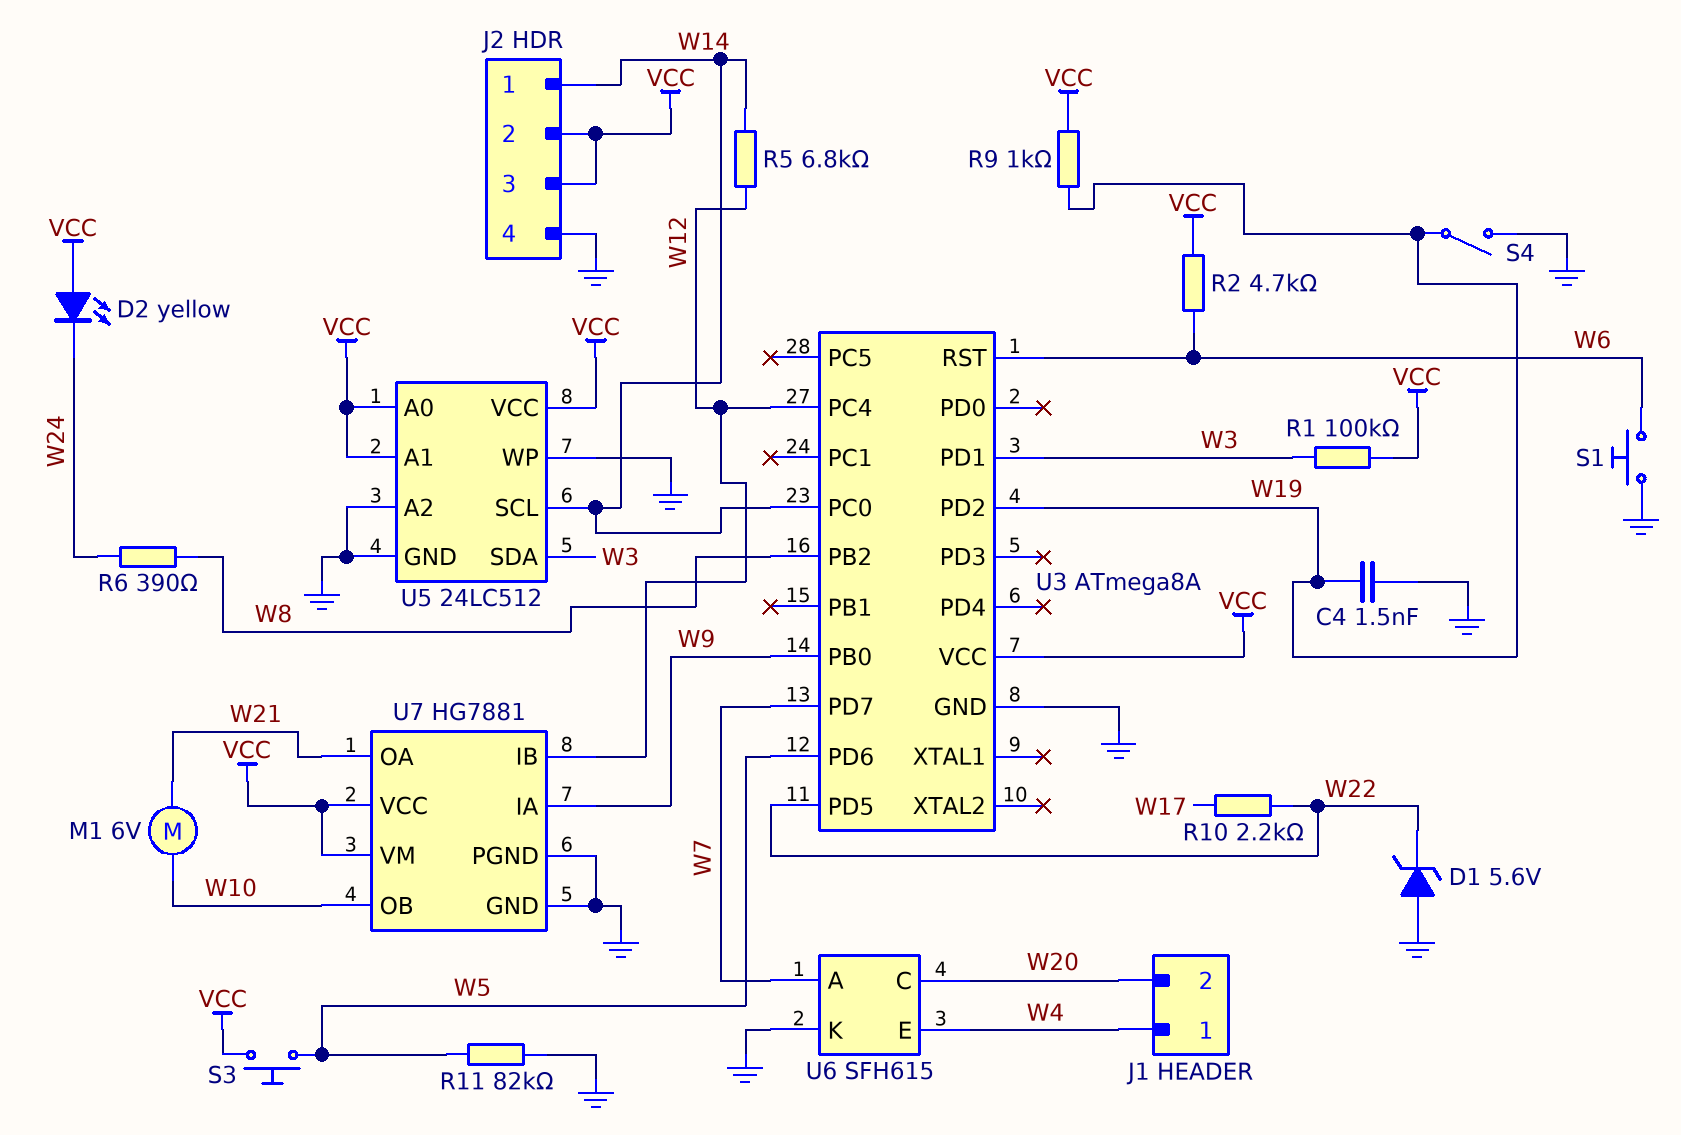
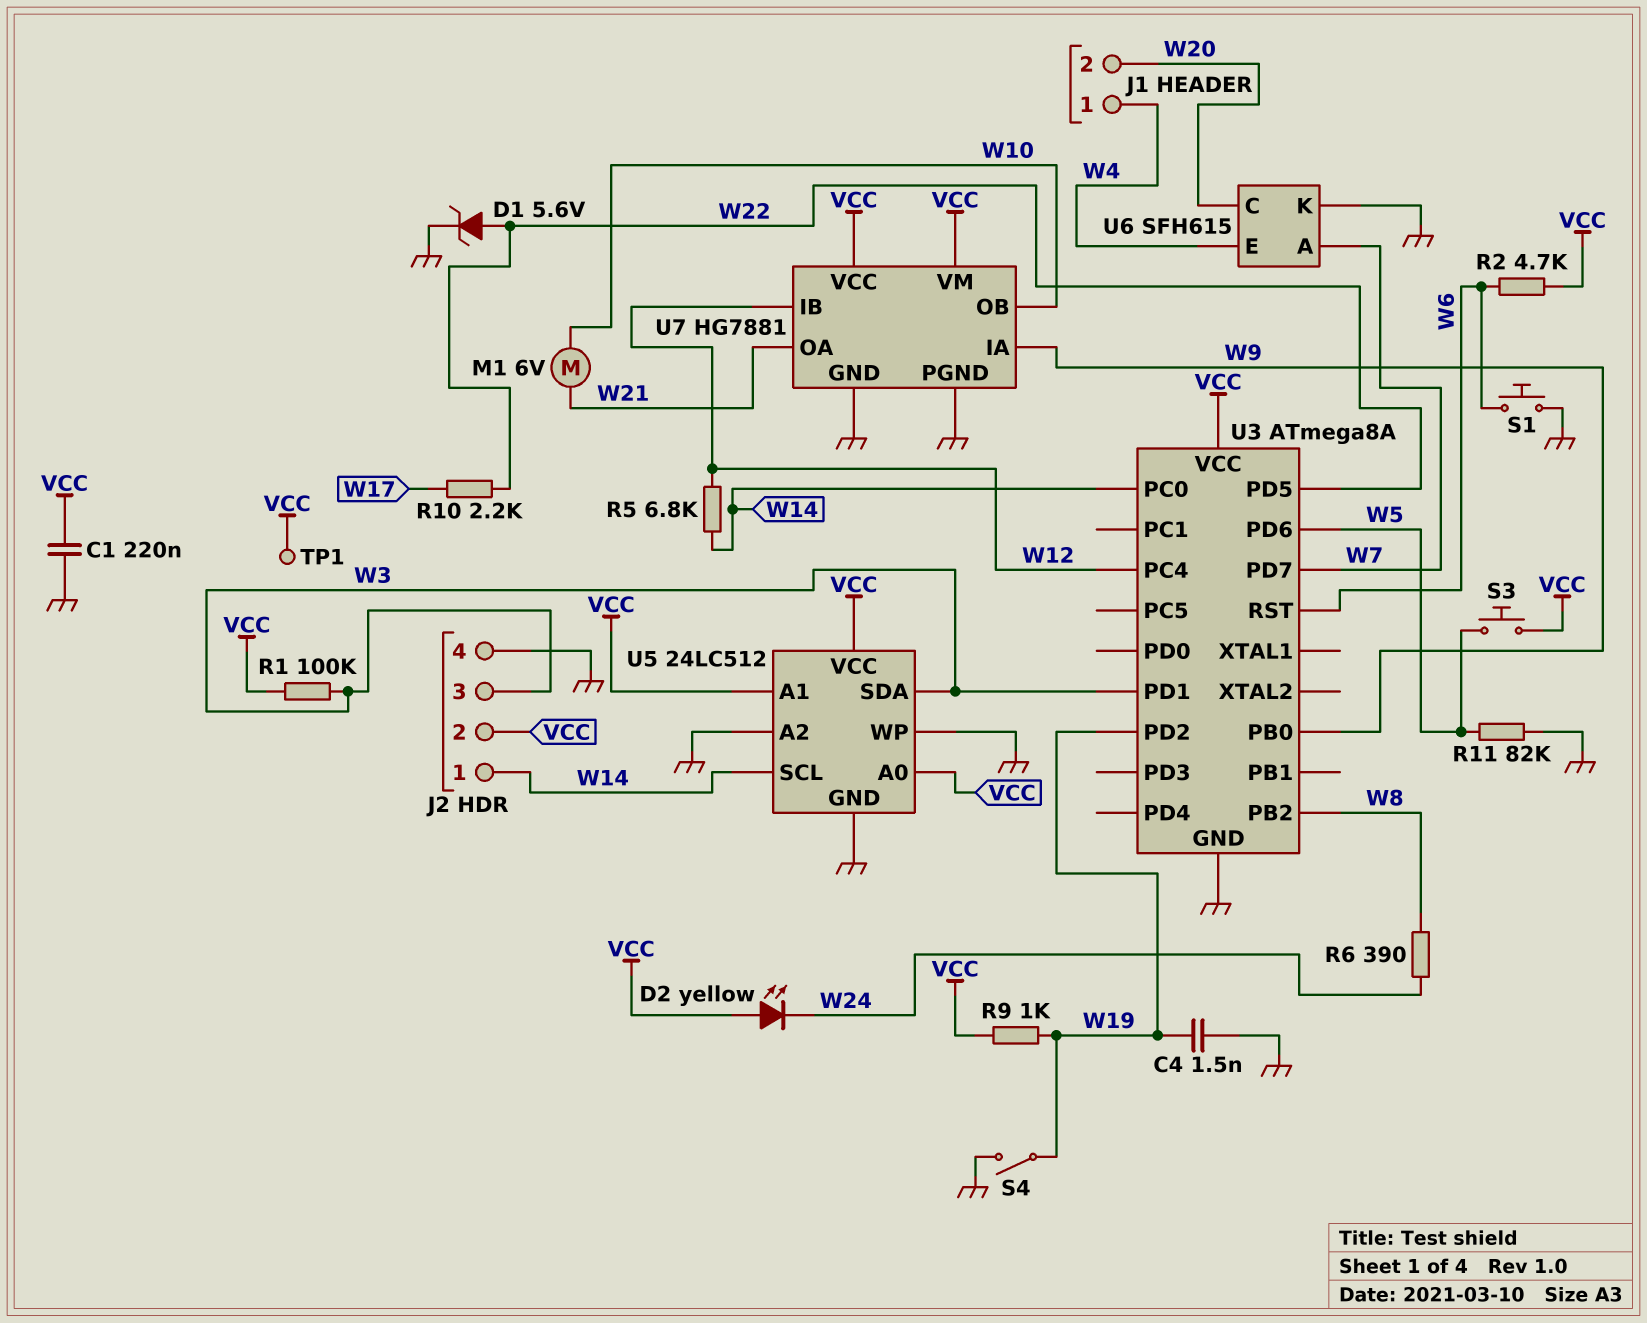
C1: none -> 220nF (GND, VCC)
D1: zener 5.6V (A GND, K W22) -> zener 5.6V (A W22, K GND)
J2 pin 3: VCC -> W3
TP1: none -> test point (VCC)

